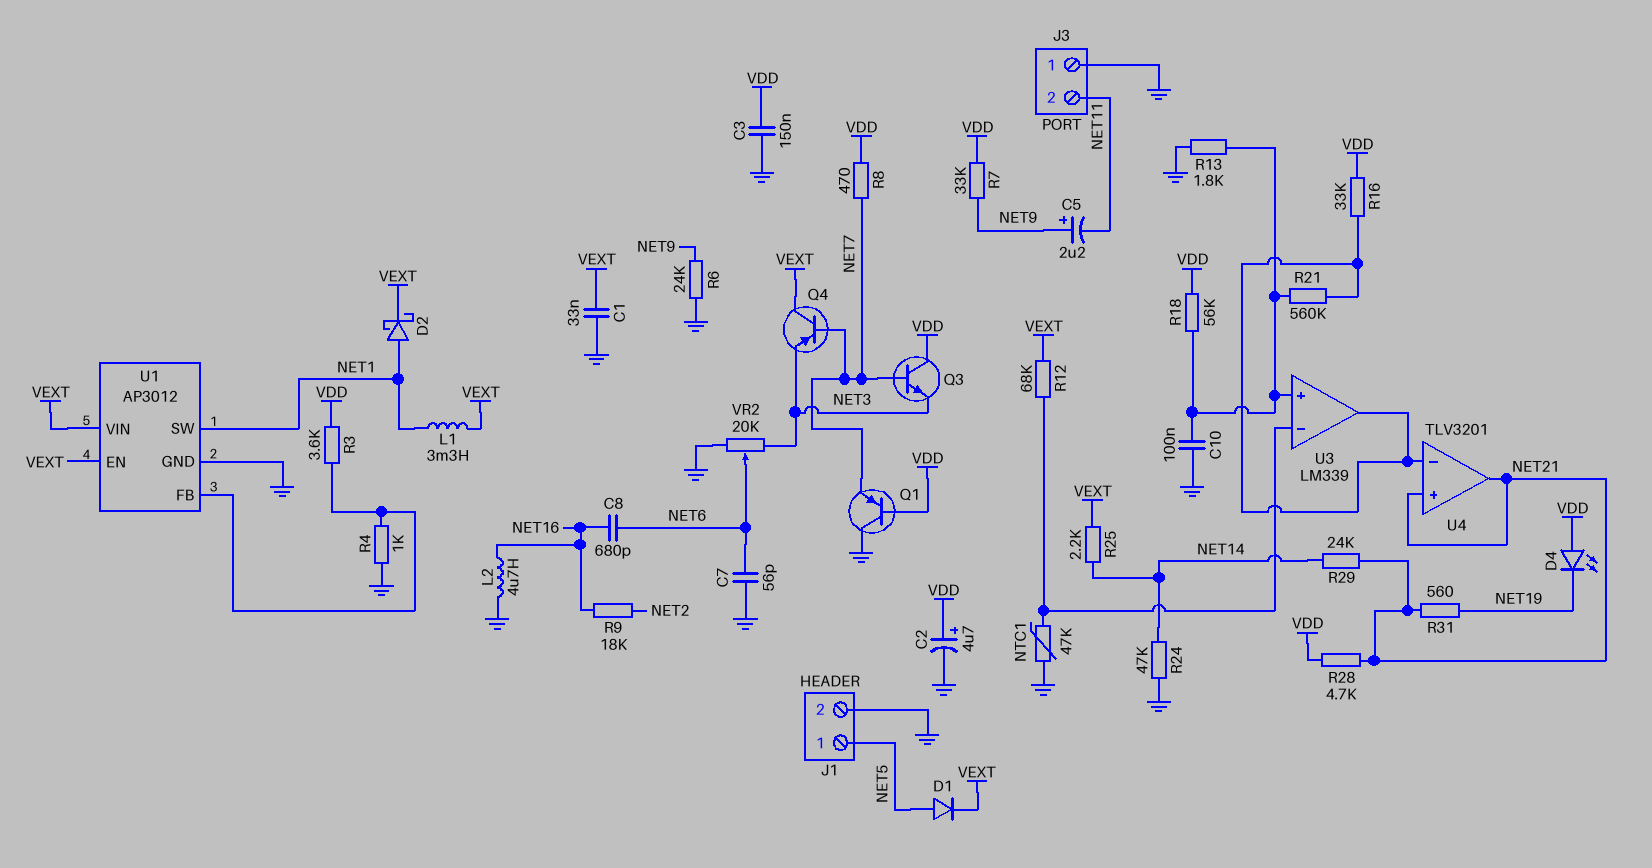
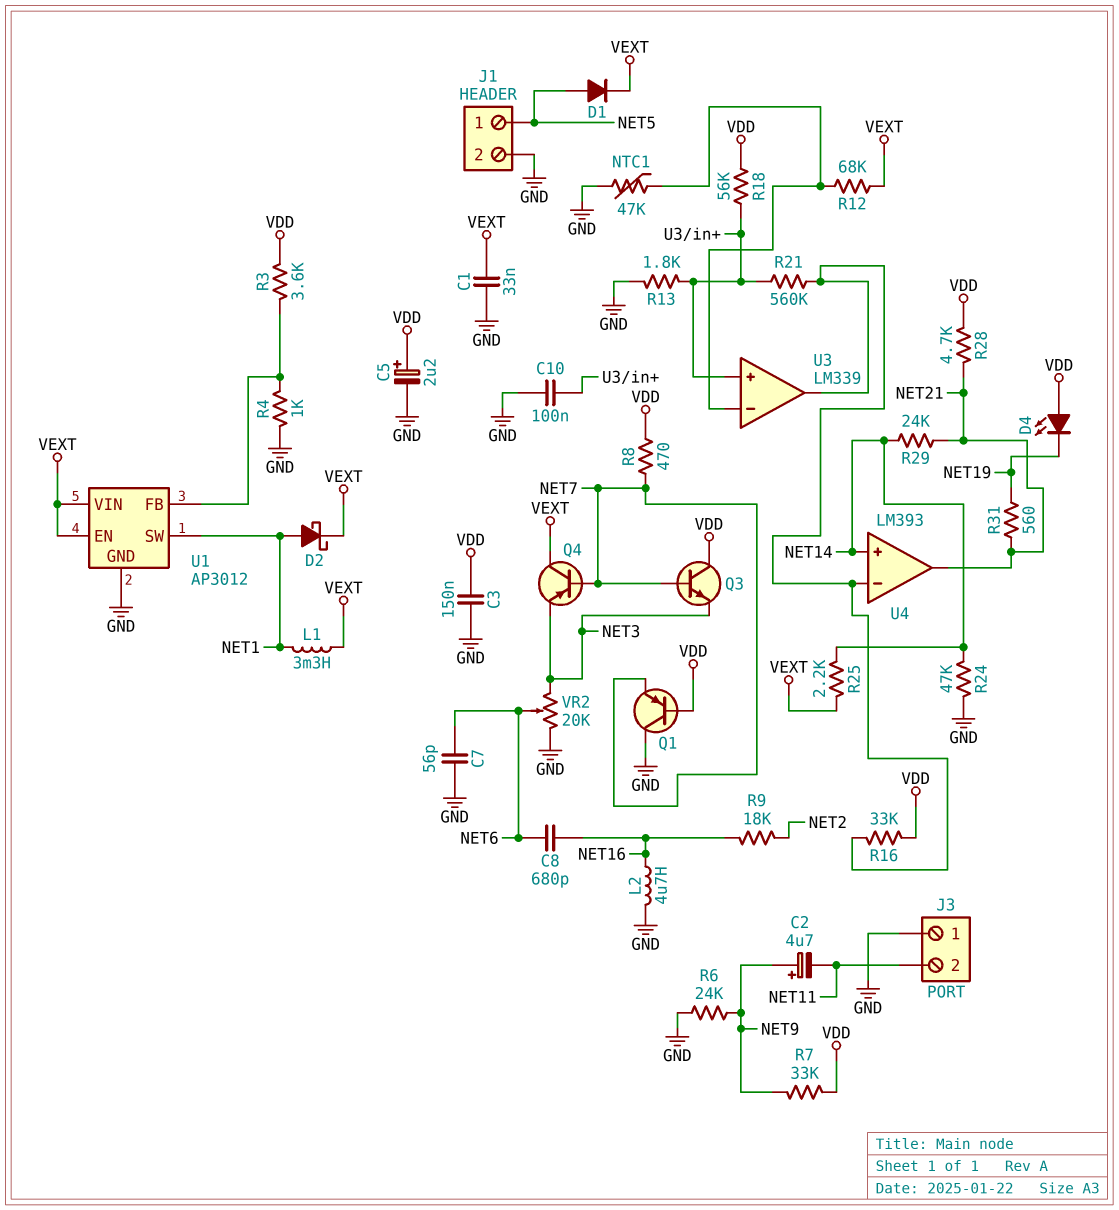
C2: 4.7uF (plus VDD, minus GND) -> 4.7uF (plus NET9, minus NET11)
C5: 2.2uF (plus NET9, minus NET11) -> 2.2uF (plus VDD, minus GND)
U4: TLV3201 -> LM393
U4 pin in+: NET21 -> NET14

